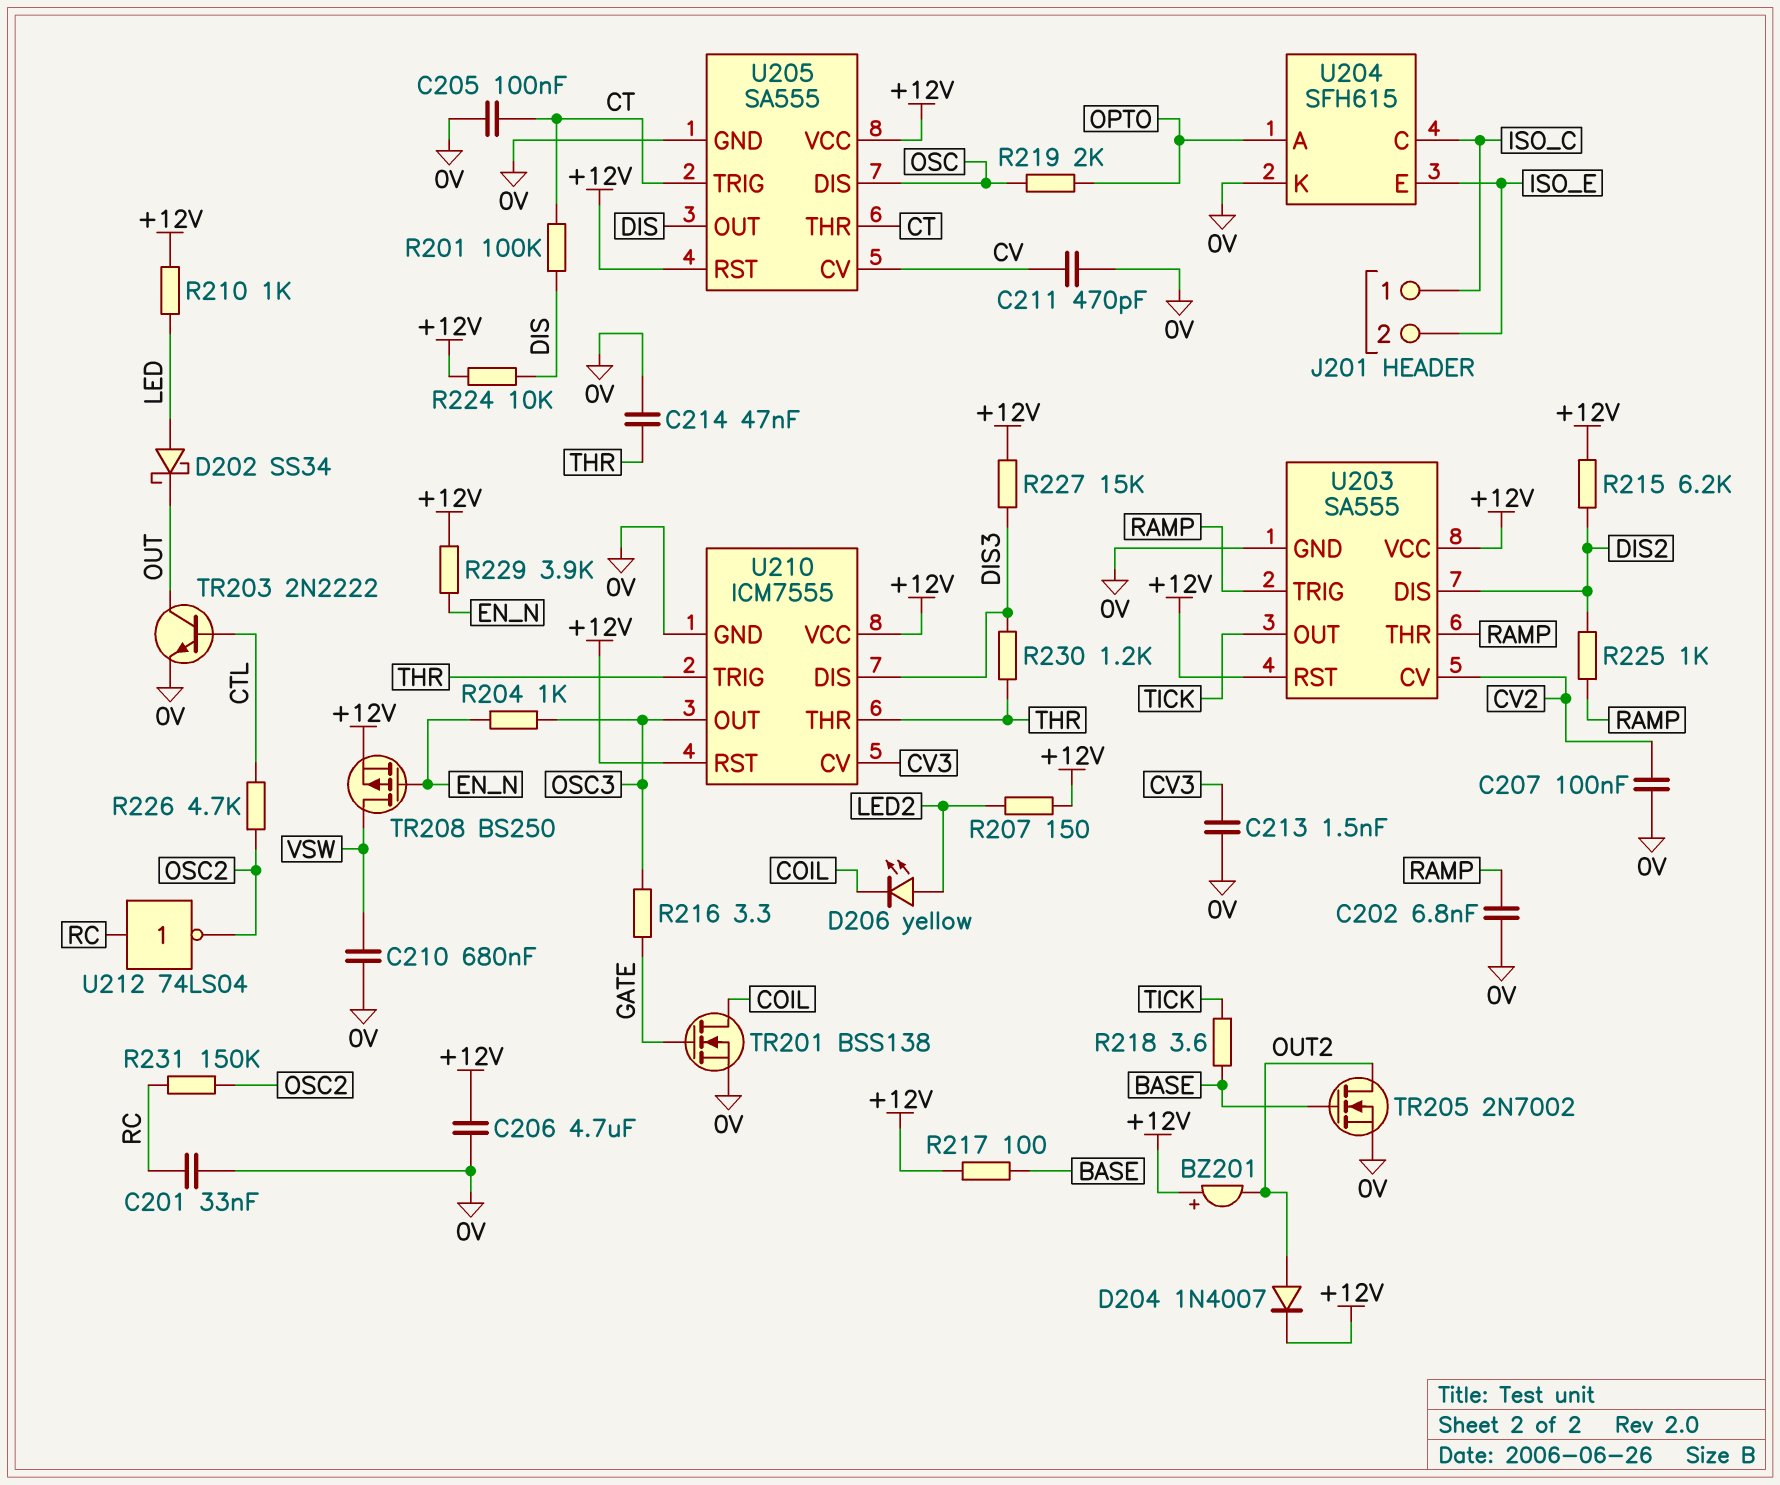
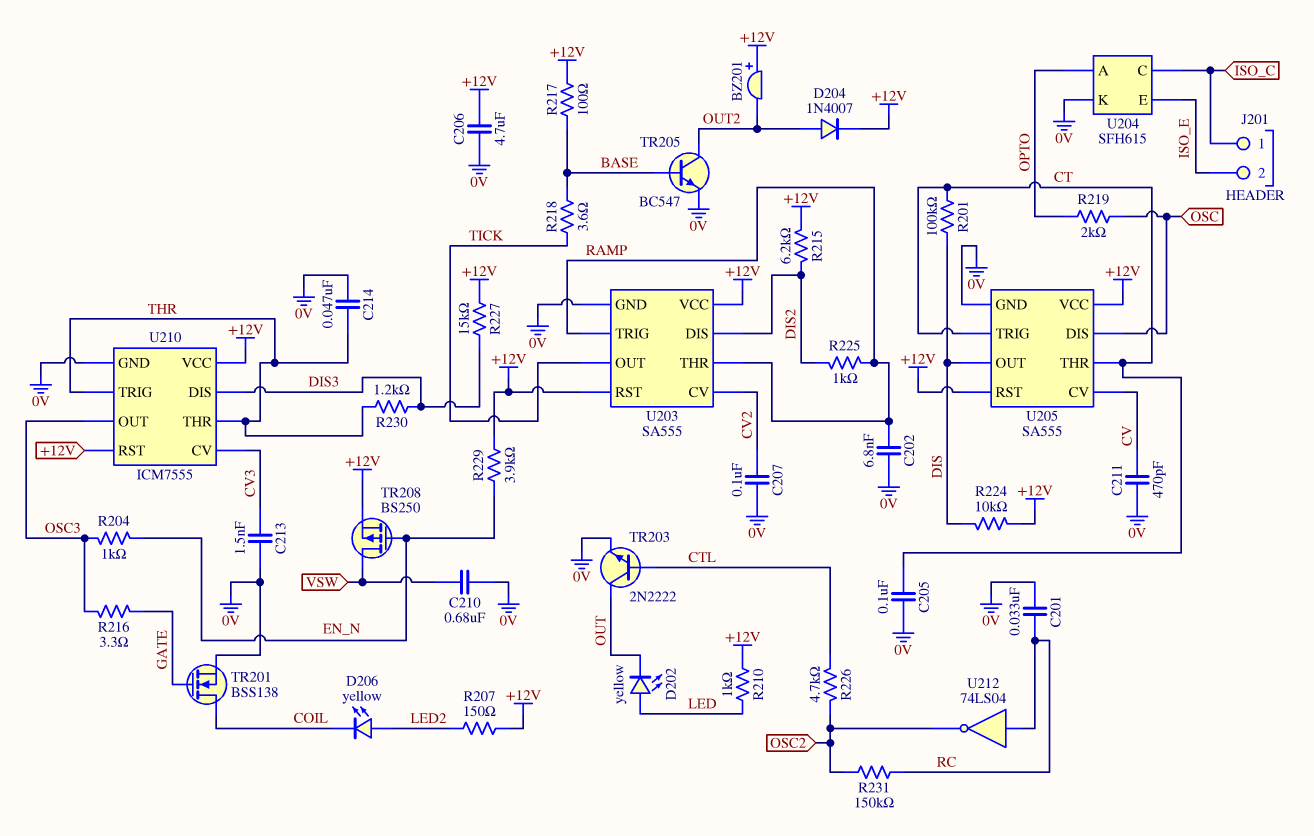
D202: schottky SS34 (A LED, K OUT) -> LED yellow (A LED, K OUT)
TR205: NMOS 2N7002 (G BASE, D OUT2, S 0V) -> NPN BC547 (B BASE, C OUT2, E 0V)

